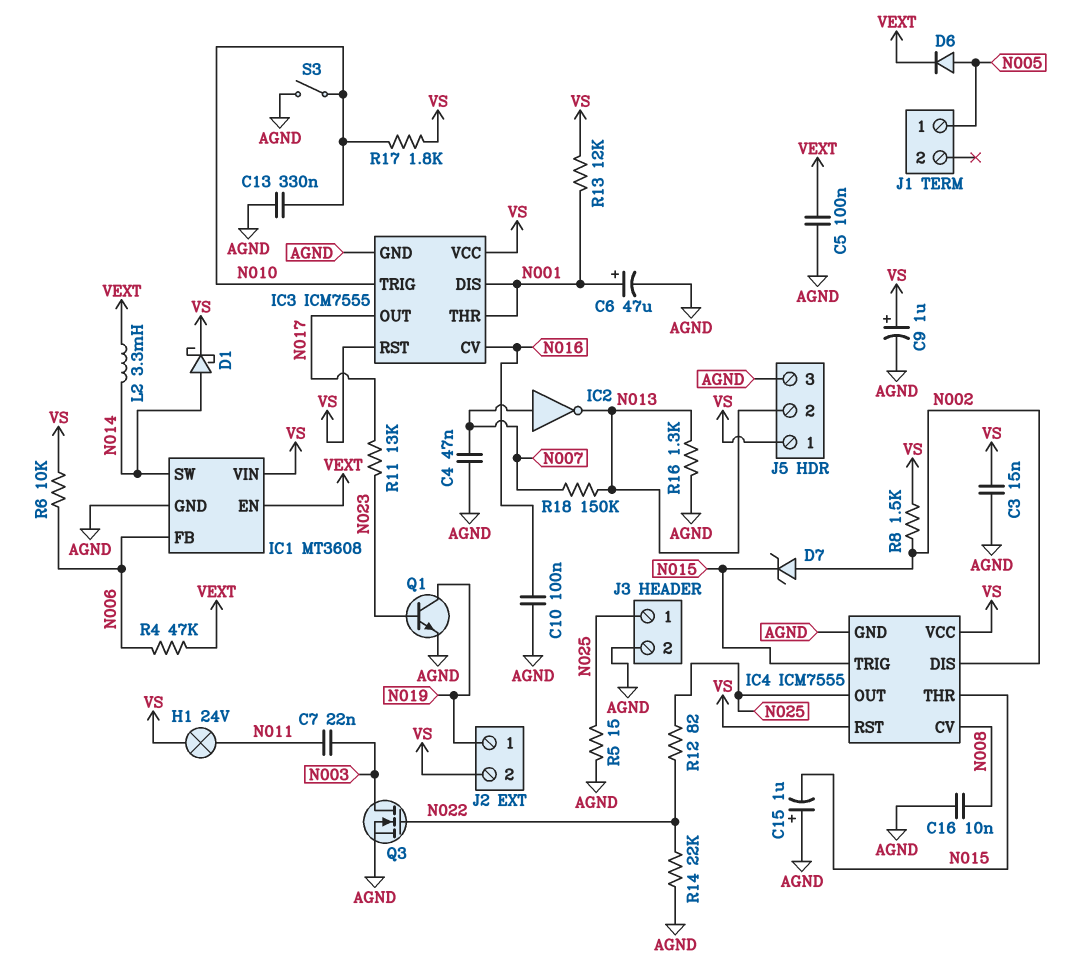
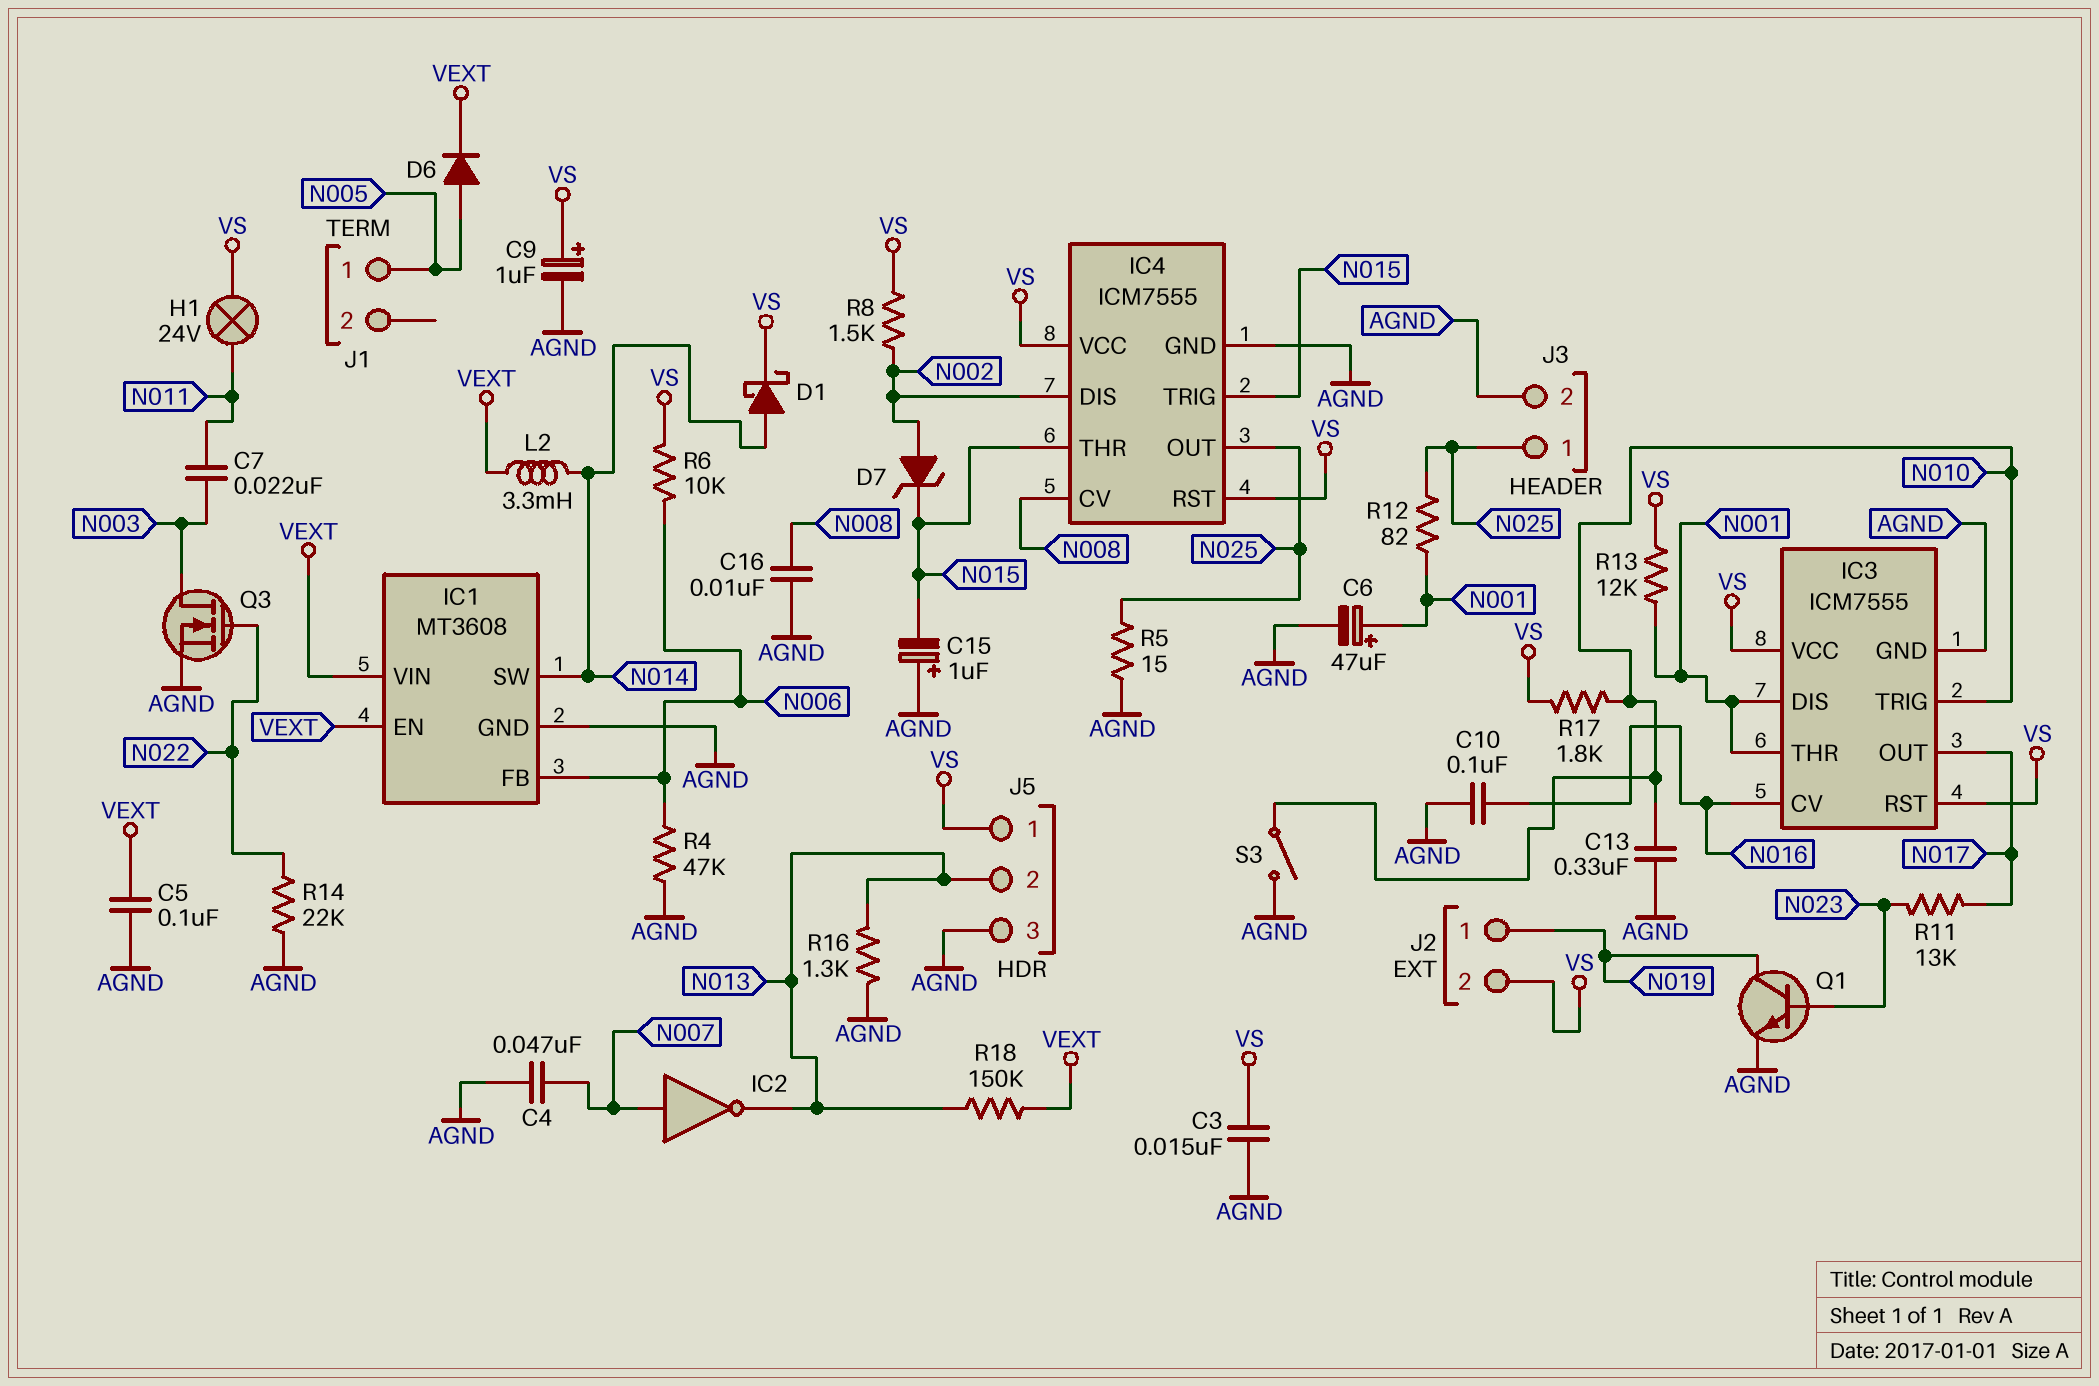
IC1 pin VIN: VS -> VEXT
R4: 47k (N006, VEXT) -> 47k (AGND, N006)
R12: 82 (N022, N025) -> 82 (N001, N025)
R18: 150k (N007, N013) -> 150k (N013, VEXT)

